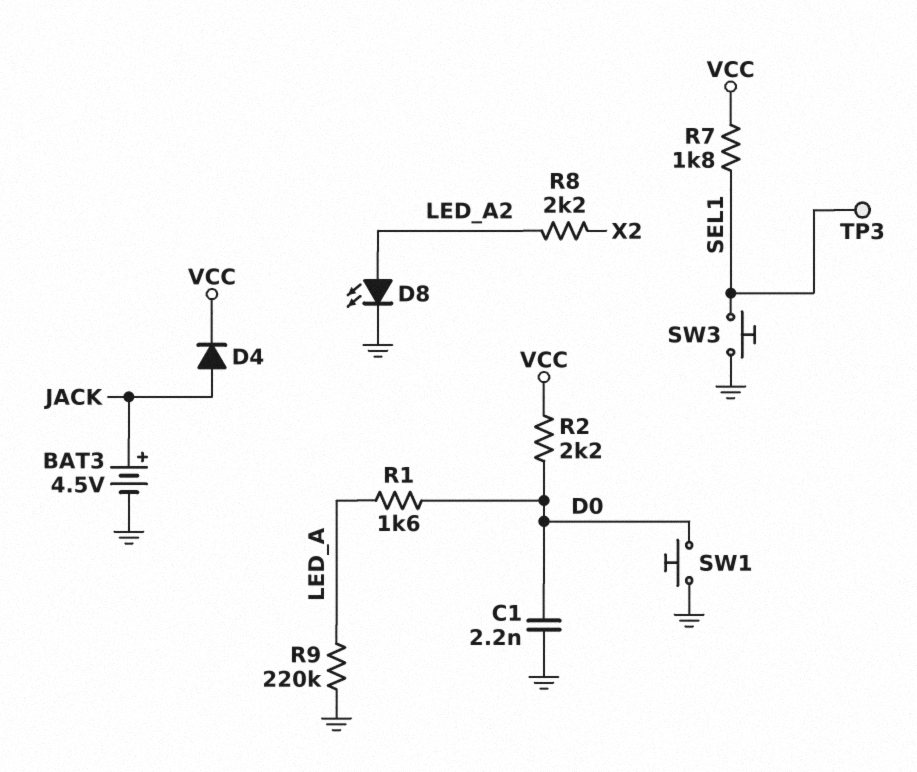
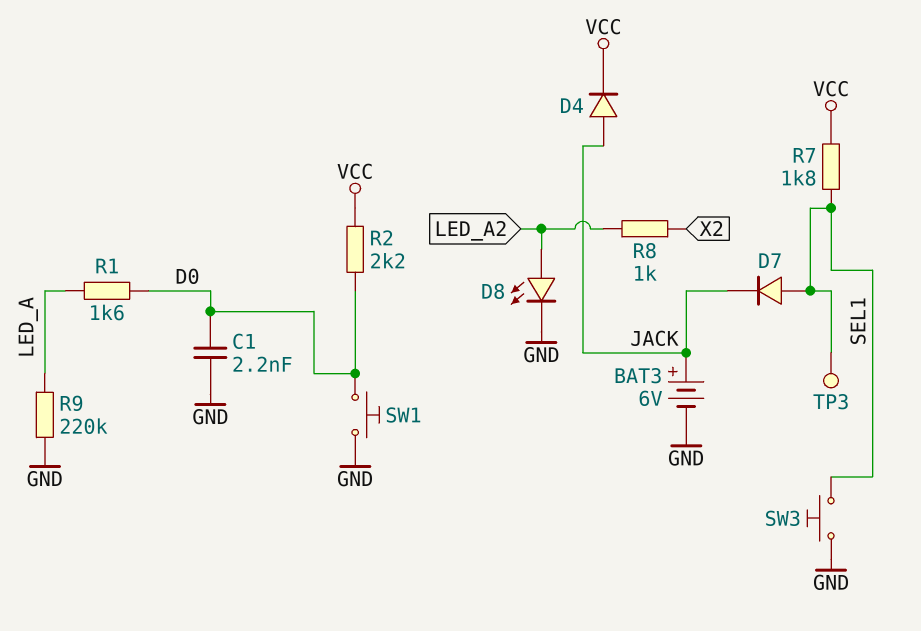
BAT3: 4.5V (plus JACK, minus GND) -> 6V (plus JACK, minus GND)
D7: none -> diode (A SEL1, K JACK)
R8: 2.2k (LED_A2, X2) -> 1k (LED_A2, X2)

